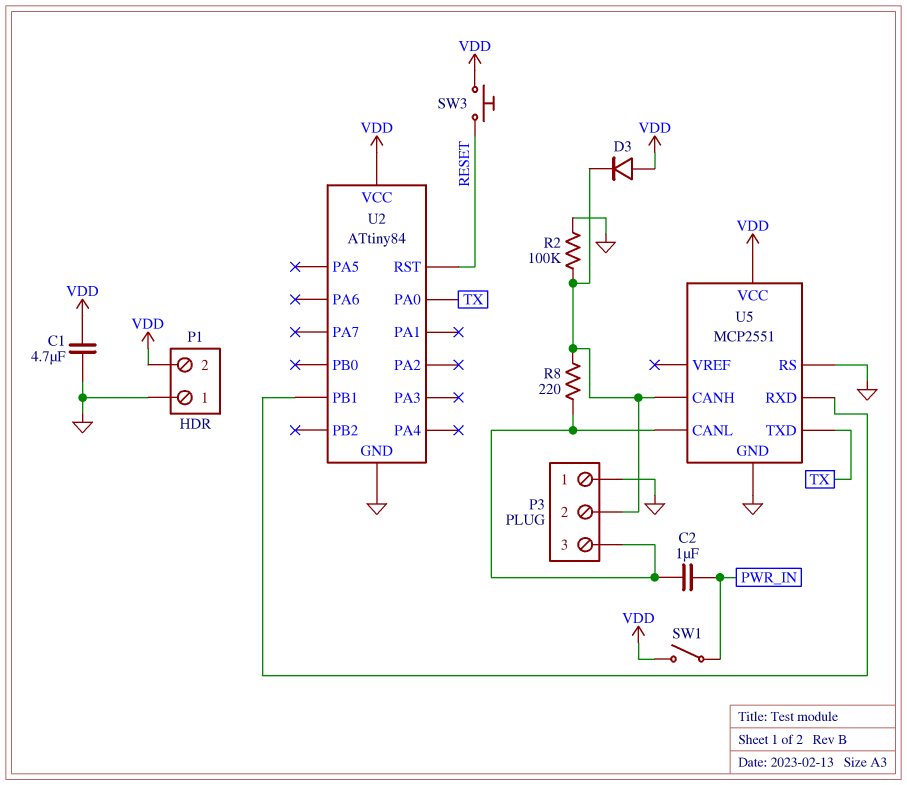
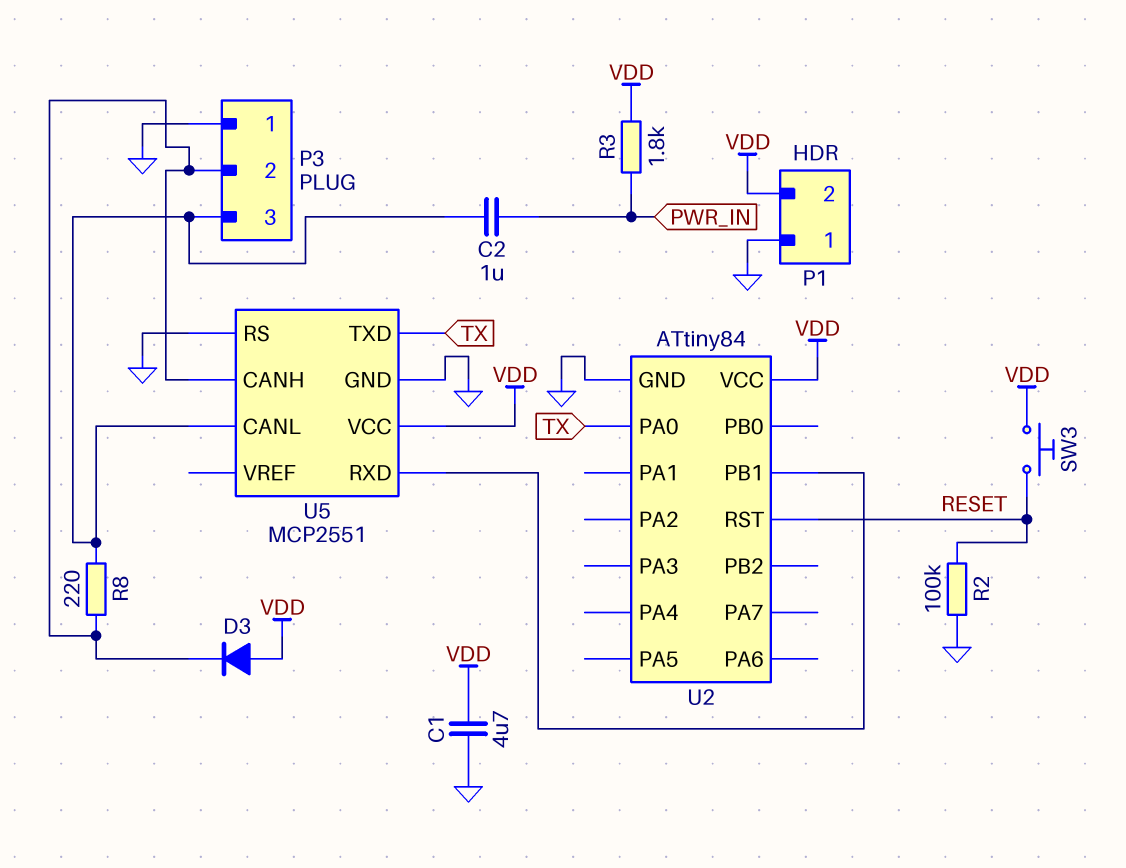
R2: 100k (GND, P3/2) -> 100k (GND, RESET)
R3: none -> 1.8k (PWR_IN, VDD)
SW1: switch (PWR_IN, VDD) -> none

